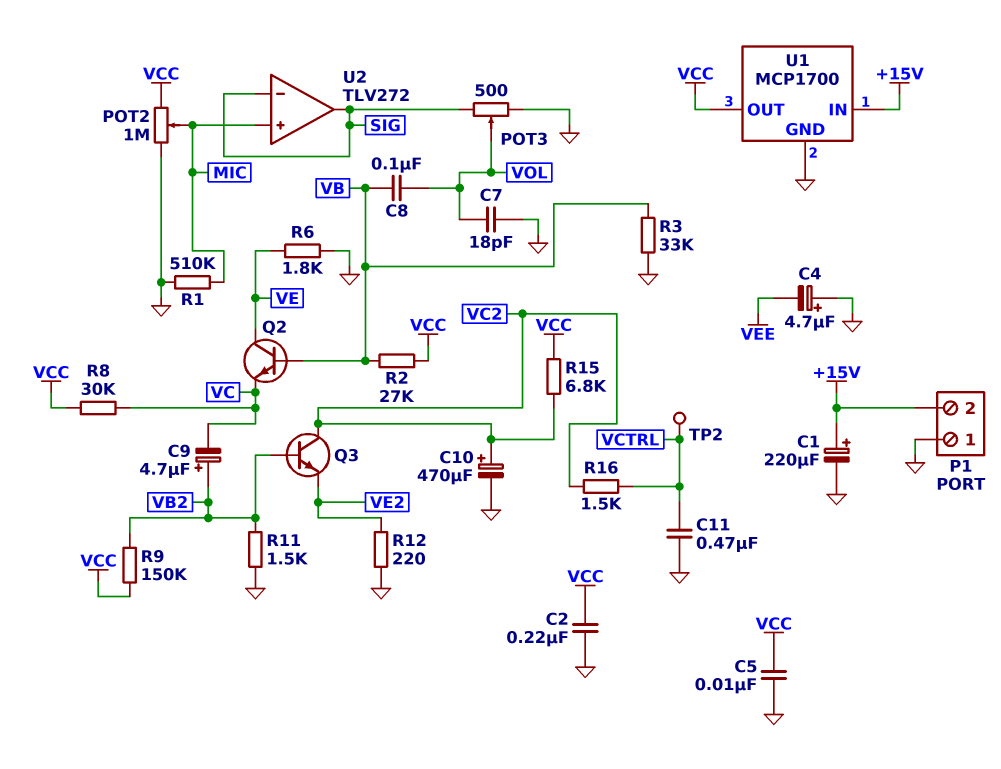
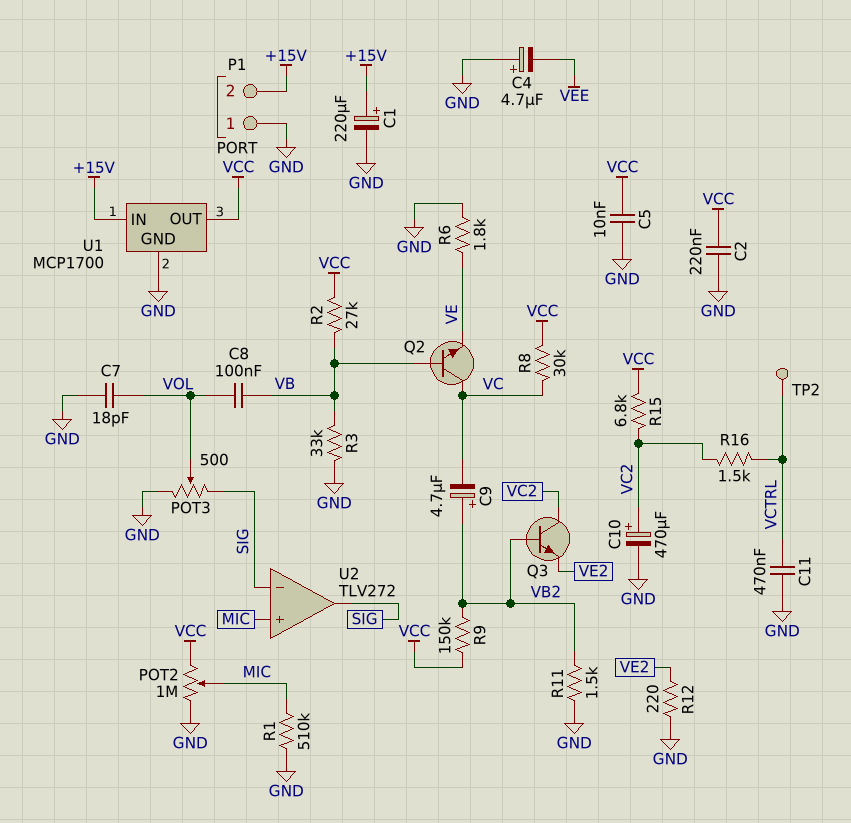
Q2: NPN (B VB, C VE, E VC) -> NPN (B VB, C VC, E VE)

